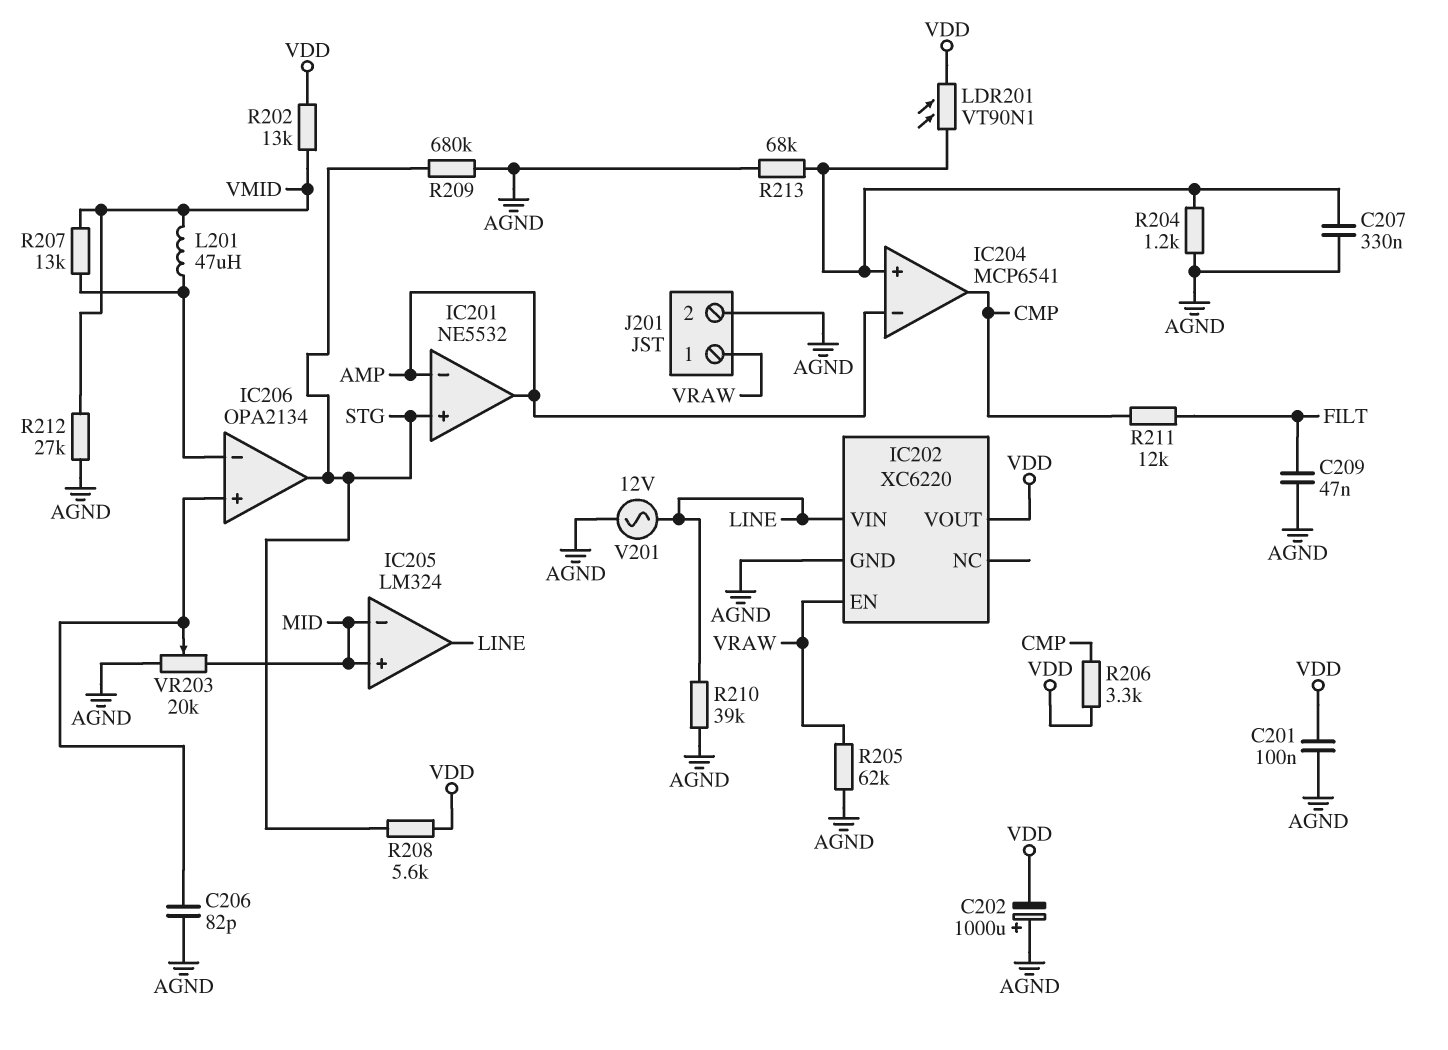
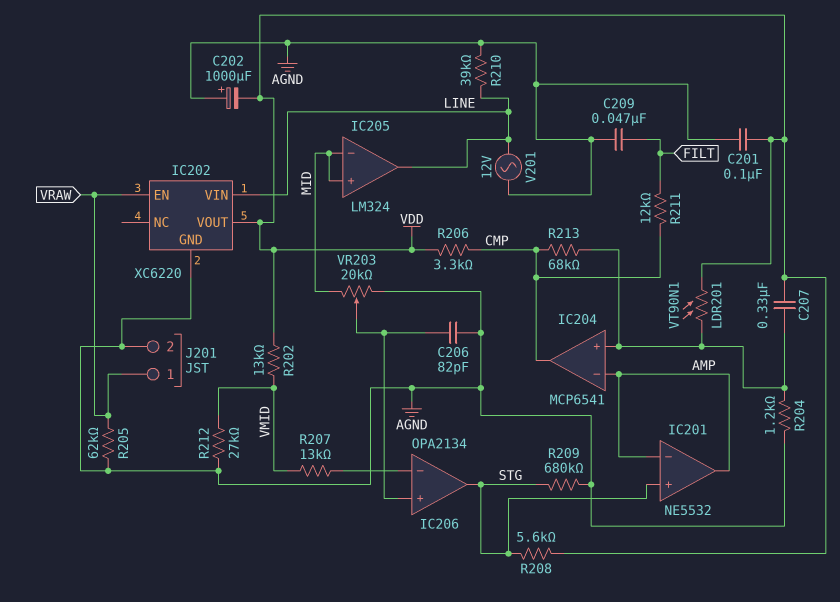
C207: 330nF (AGND, IC204/in+) -> 330nF (IC204/in+, VDD)
L201: 47uH (IC206/in-, VMID) -> none
R213: 68k (AGND, IC204/in+) -> 68k (CMP, IC204/in+)

